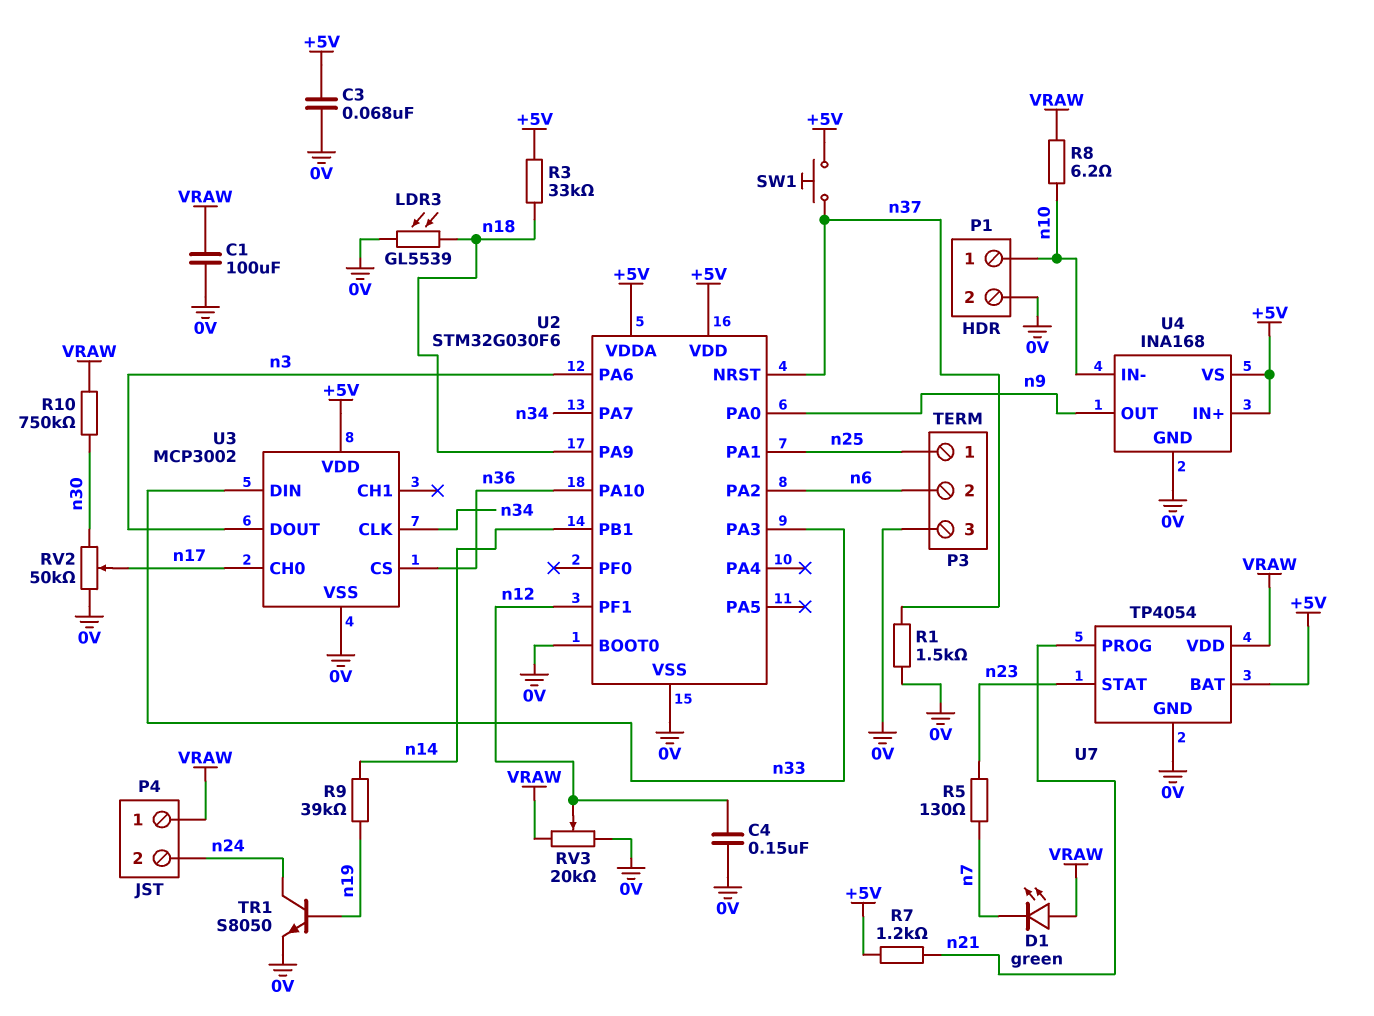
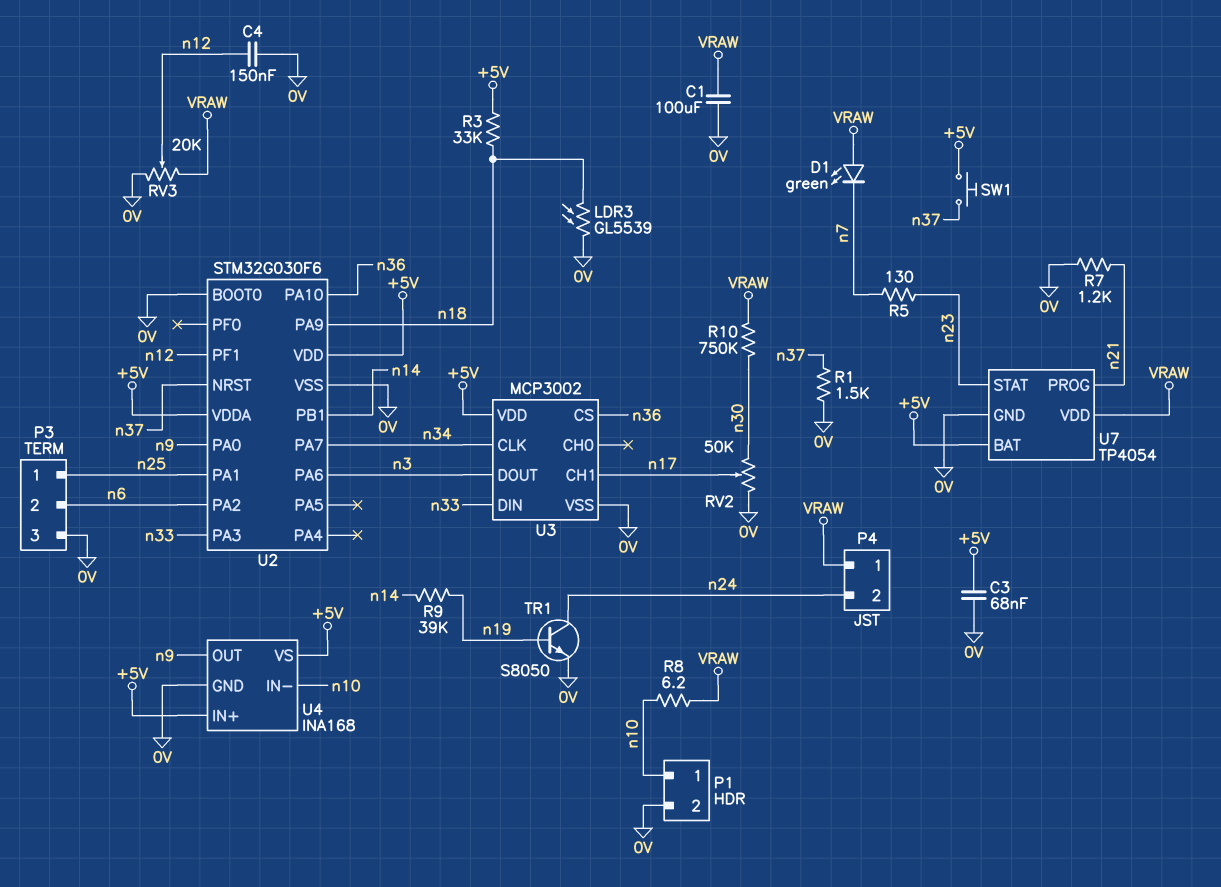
R7: 1.2k (+5V, n21) -> 1.2k (0V, n21)
U3 pin CH0: n17 -> none
U3 pin CH1: none -> n17

